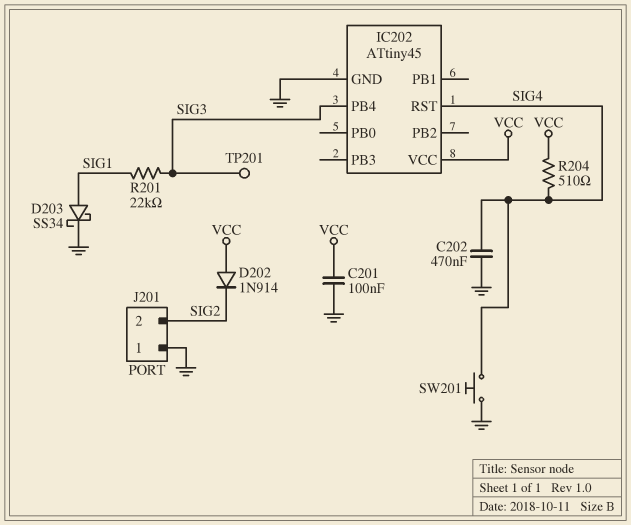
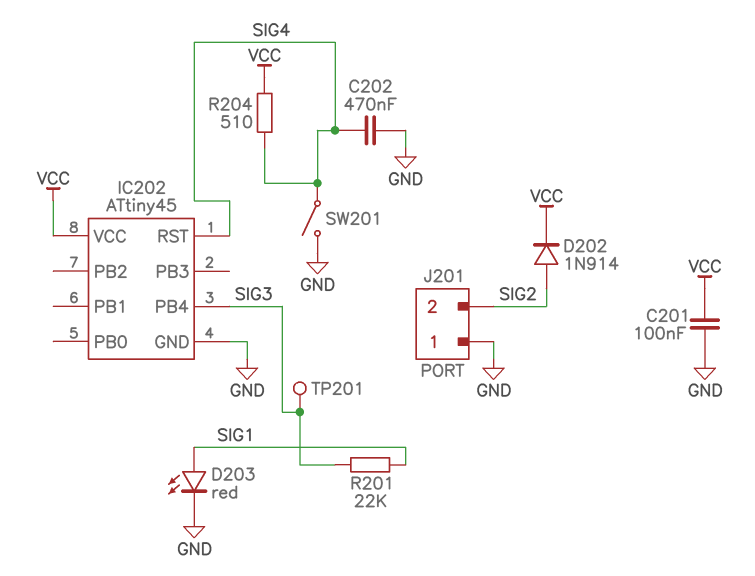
D202: diode 1N914 (A VCC, K SIG2) -> diode 1N914 (A SIG2, K VCC)
D203: schottky SS34 (A SIG1, K GND) -> LED red (A SIG1, K GND)
SW201: button (GND, SIG4) -> switch (GND, SIG4)

